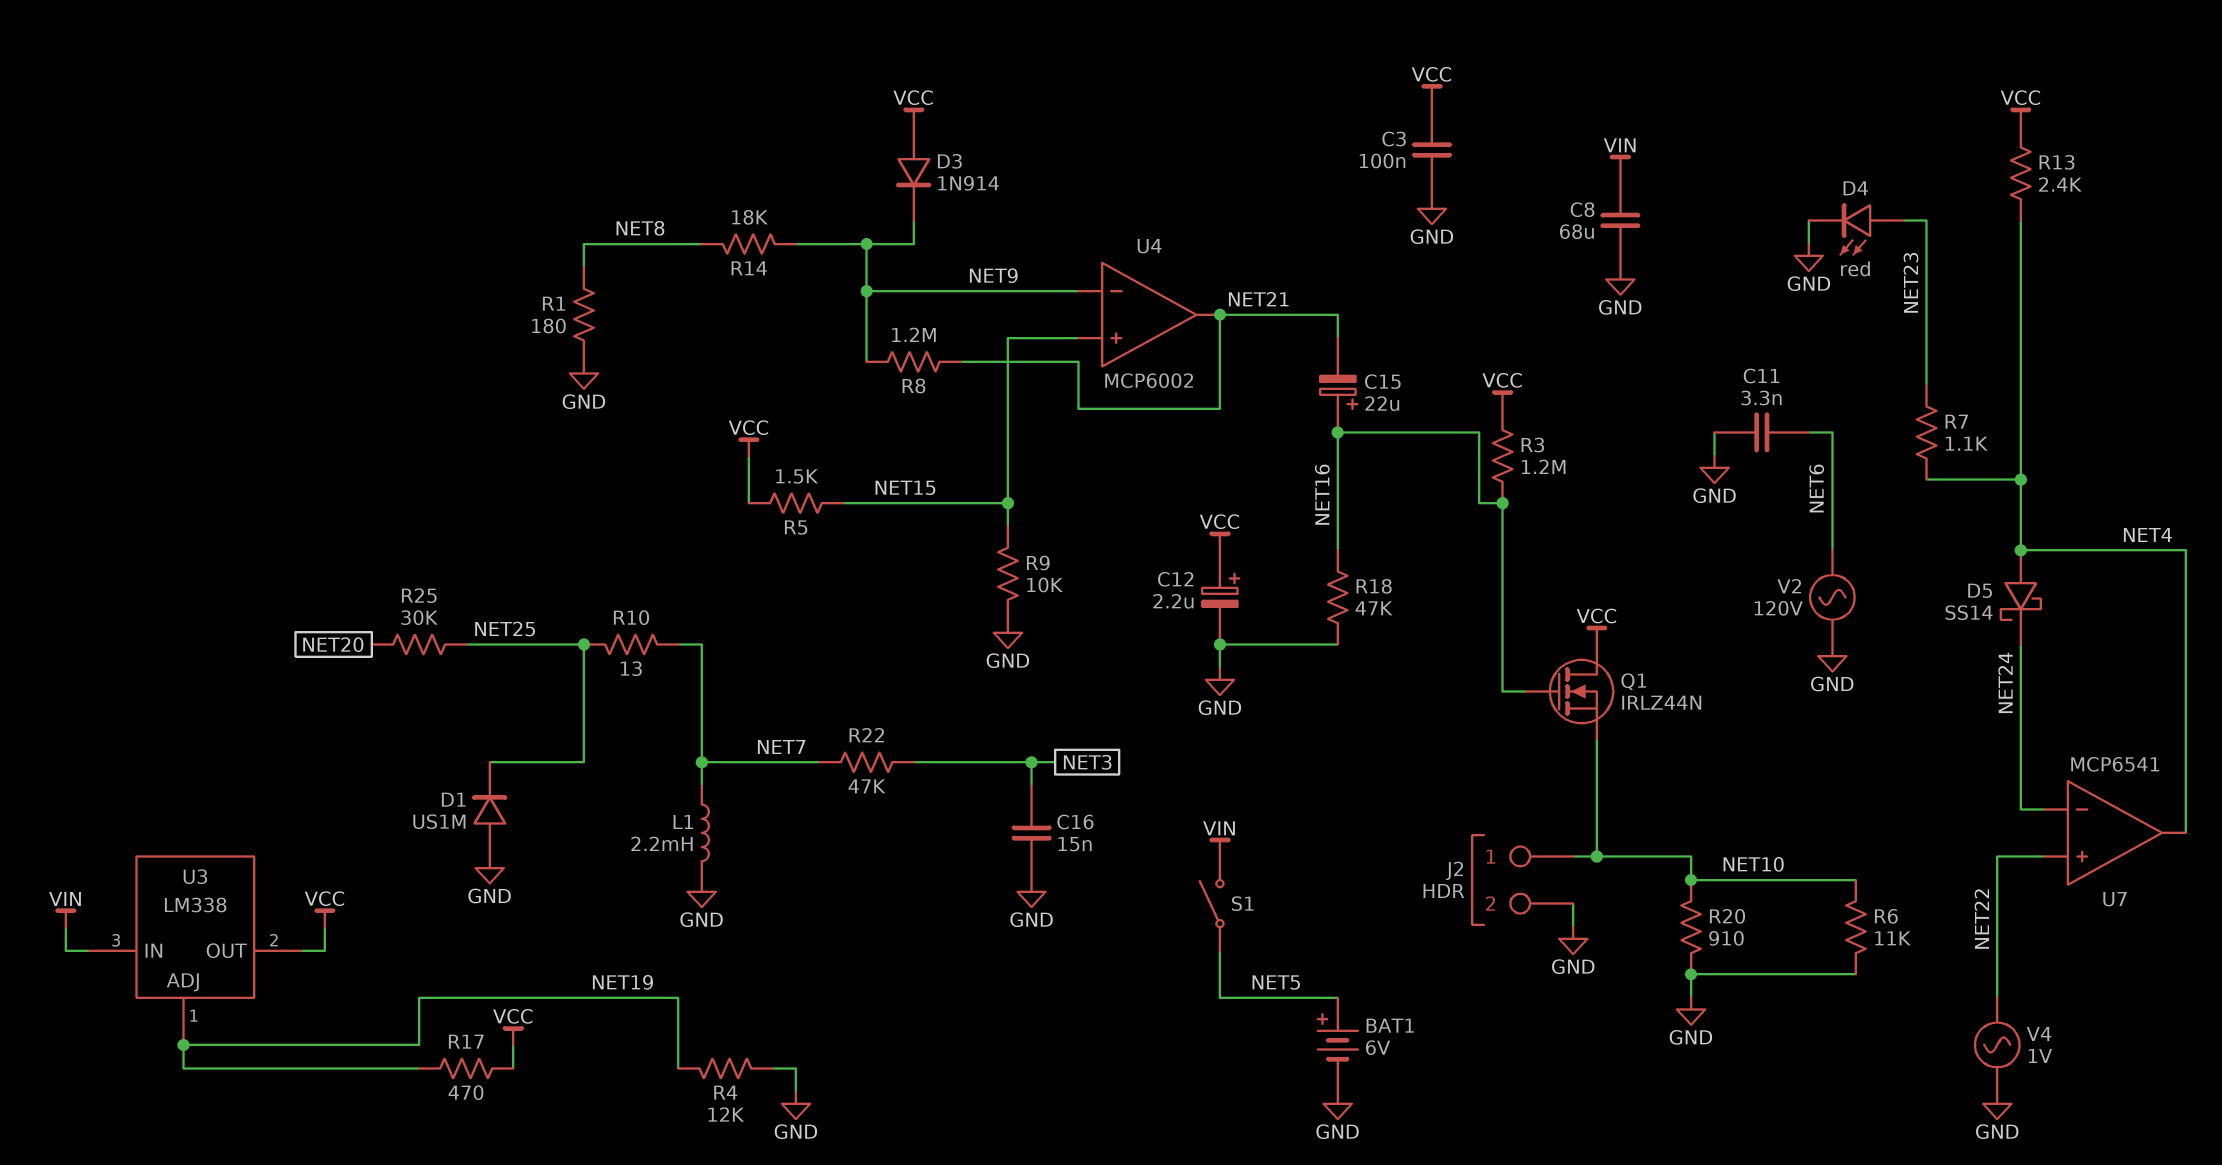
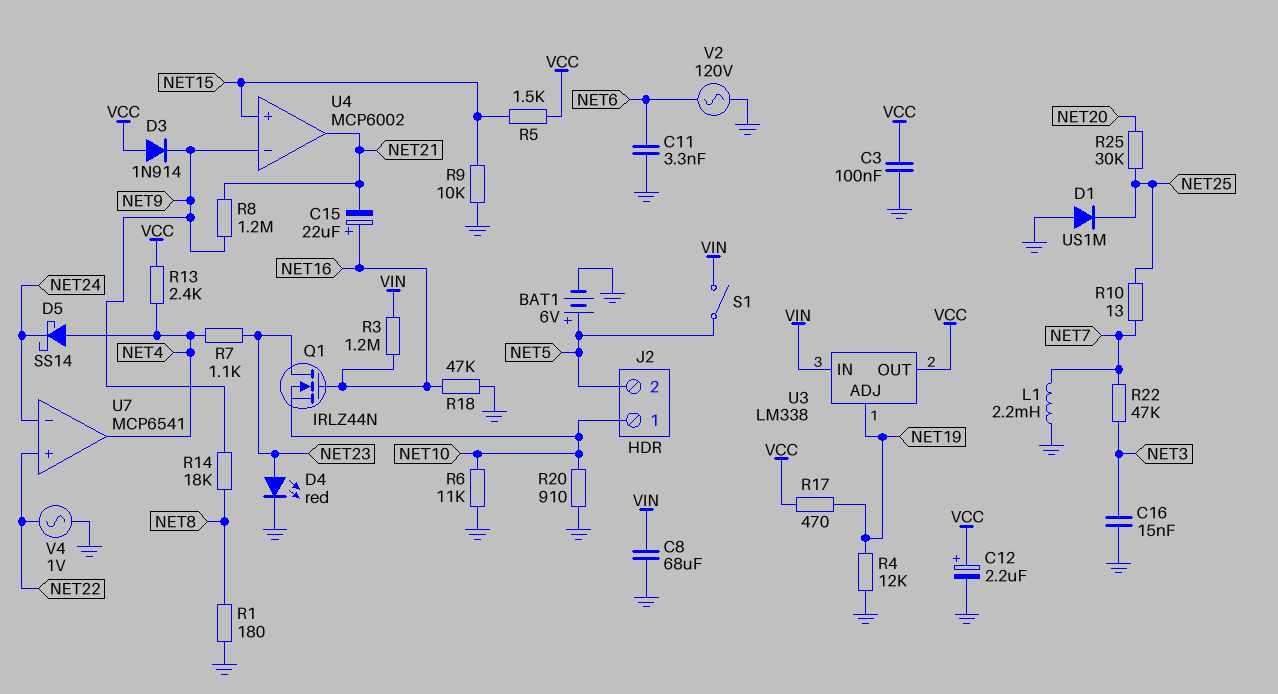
J2 pin 2: GND -> NET5
Q1: NMOS IRLZ44N (G NET16, D VCC, S NET10) -> NMOS IRLZ44N (G NET16, D NET23, S NET10)
R3: 1.2M (NET16, VCC) -> 1.2M (NET16, VIN)

